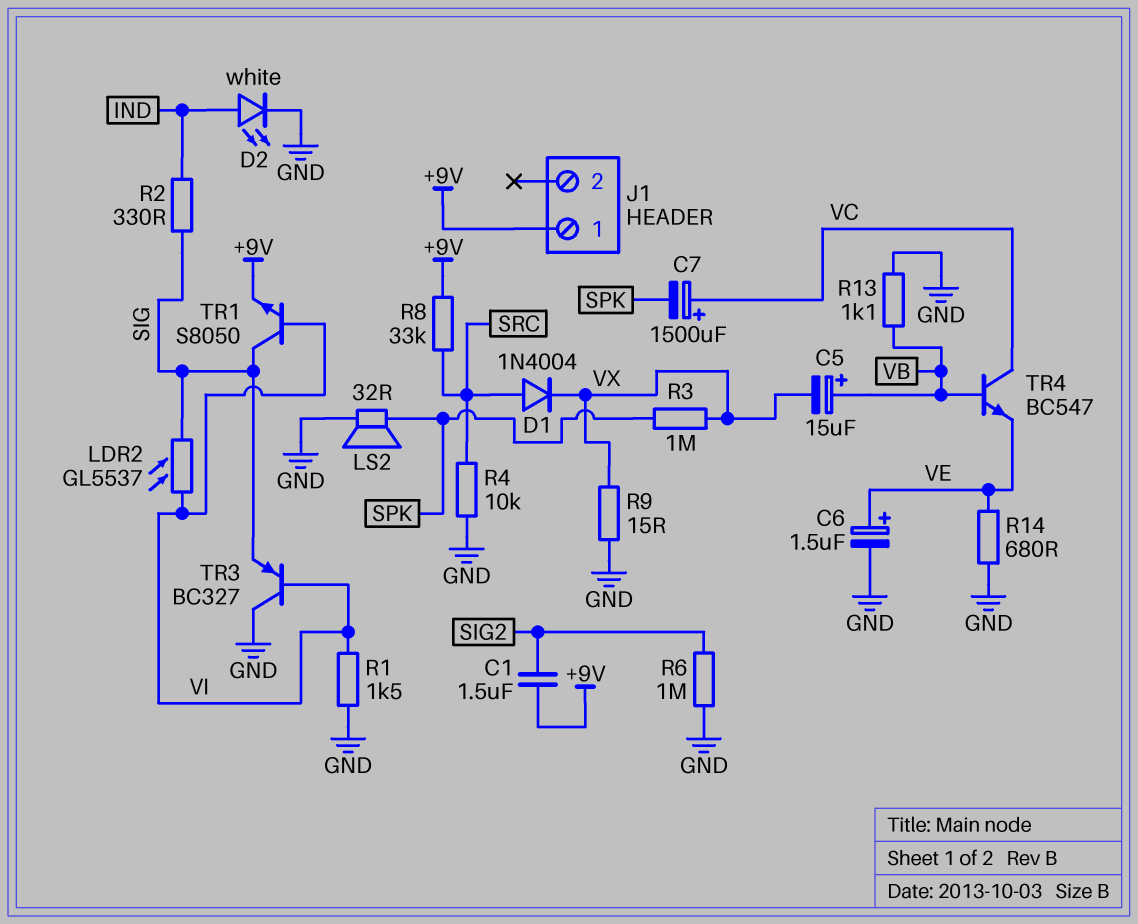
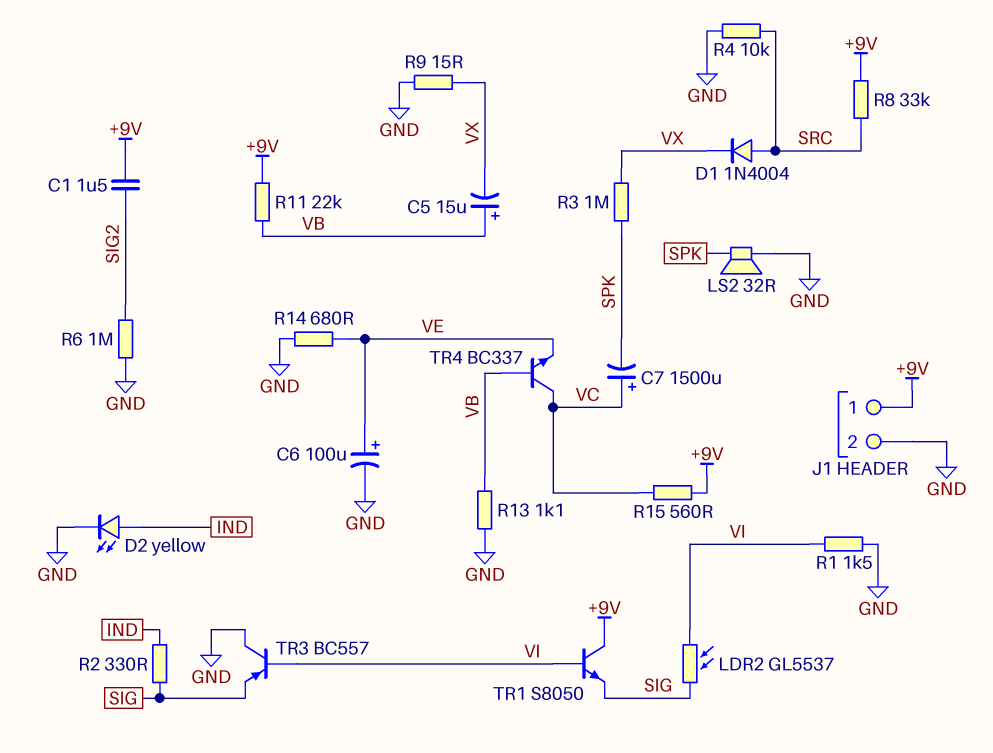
C6: 1.5uF (plus VE, minus GND) -> 100uF (plus VE, minus GND)
D2: LED white (A IND, K GND) -> LED yellow (A IND, K GND)
J1 pin 2: none -> GND
R11: none -> 22k (+9V, VB)
R15: none -> 560 (+9V, VC)
TR1: NPN S8050 (B VI, C SIG, E +9V) -> NPN S8050 (B VI, C +9V, E SIG)
TR3: PNP BC327 (B VI, C GND, E SIG) -> PNP BC557 (B VI, C GND, E SIG)
TR4: NPN BC547 (B VB, C VC, E VE) -> NPN BC337 (B VB, C VC, E VE)

